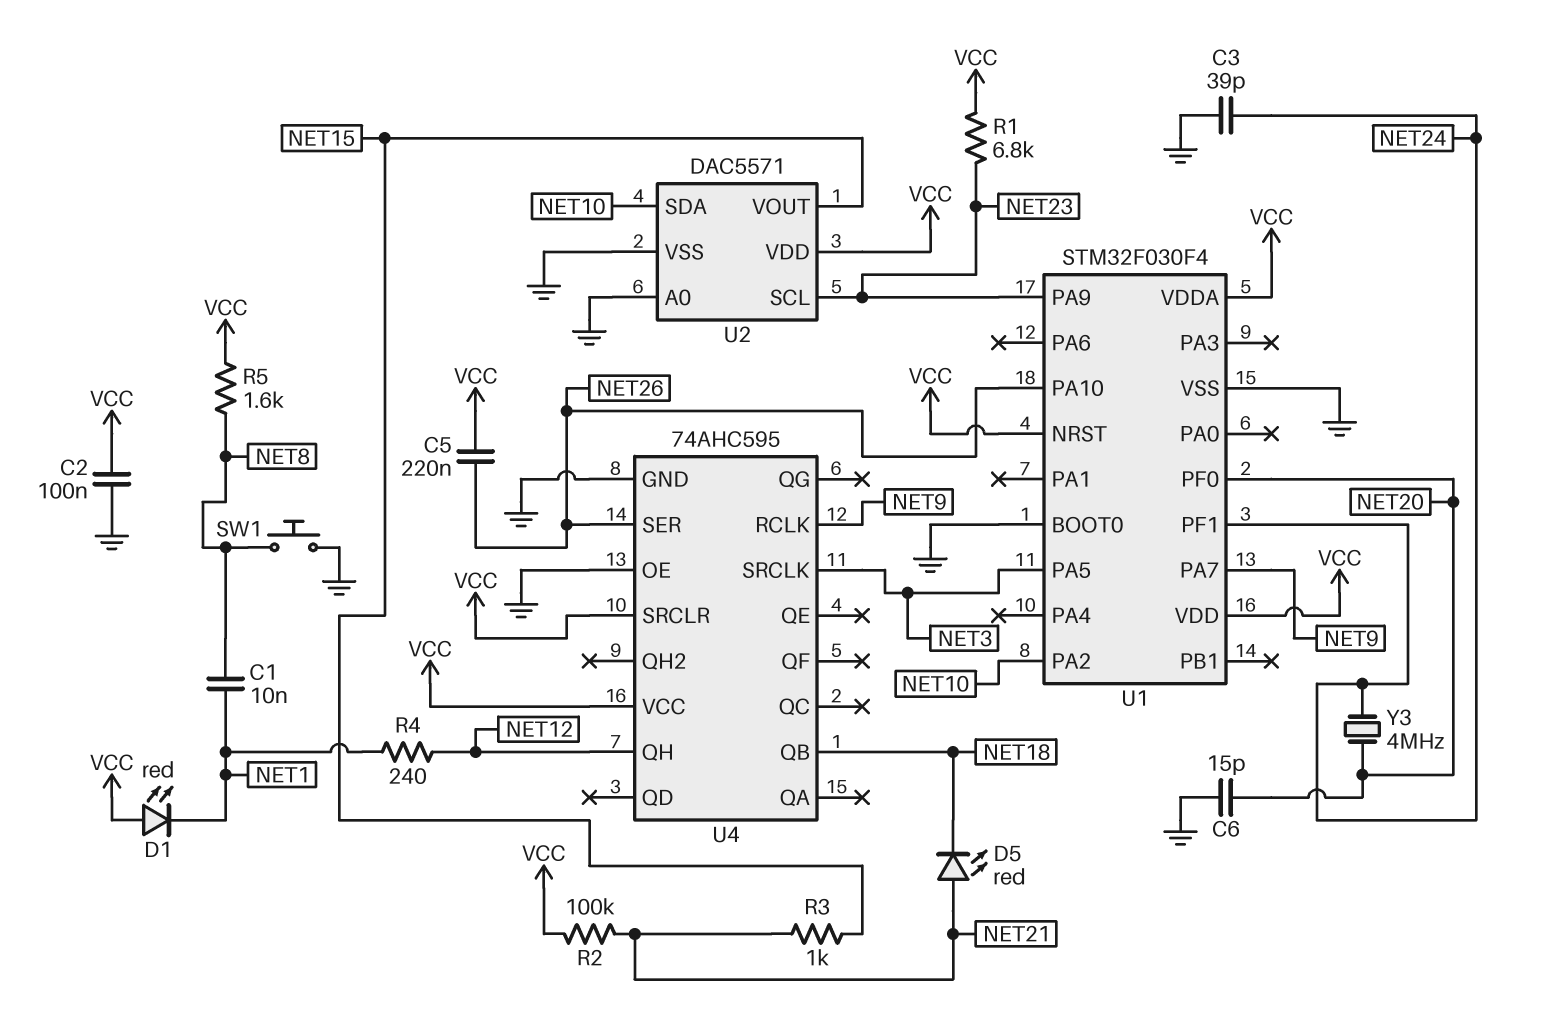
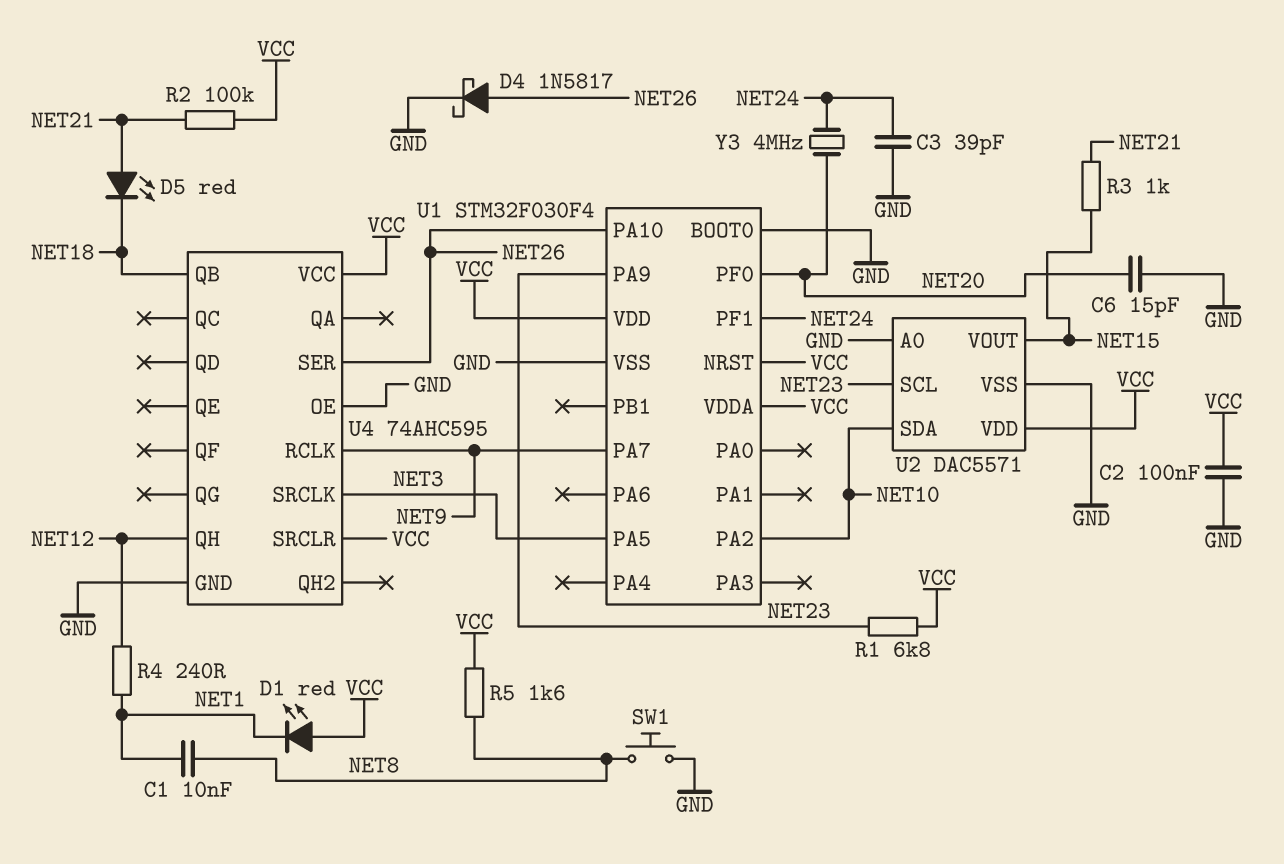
C5: 220nF (NET26, VCC) -> none
D4: none -> schottky 1N5817 (A NET26, K GND)

